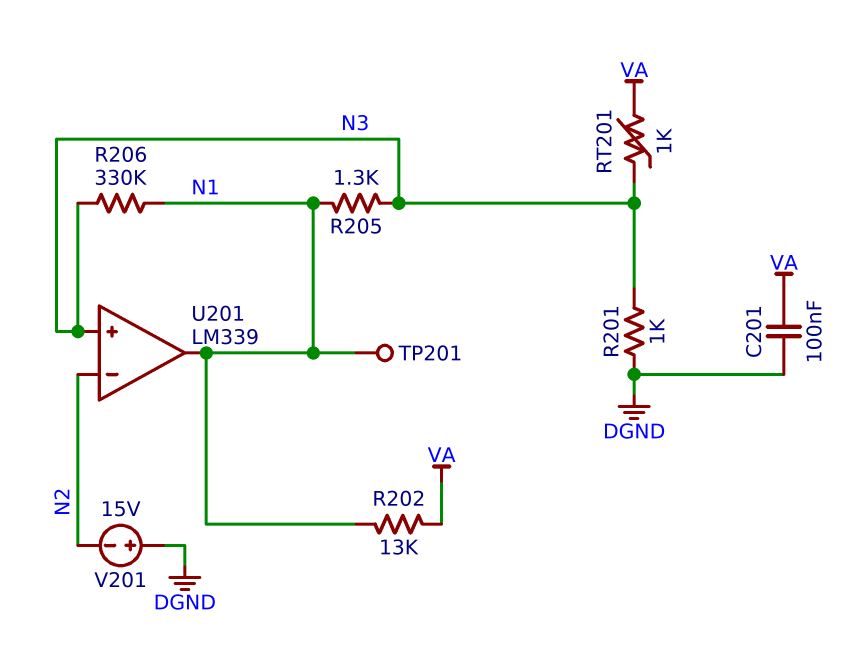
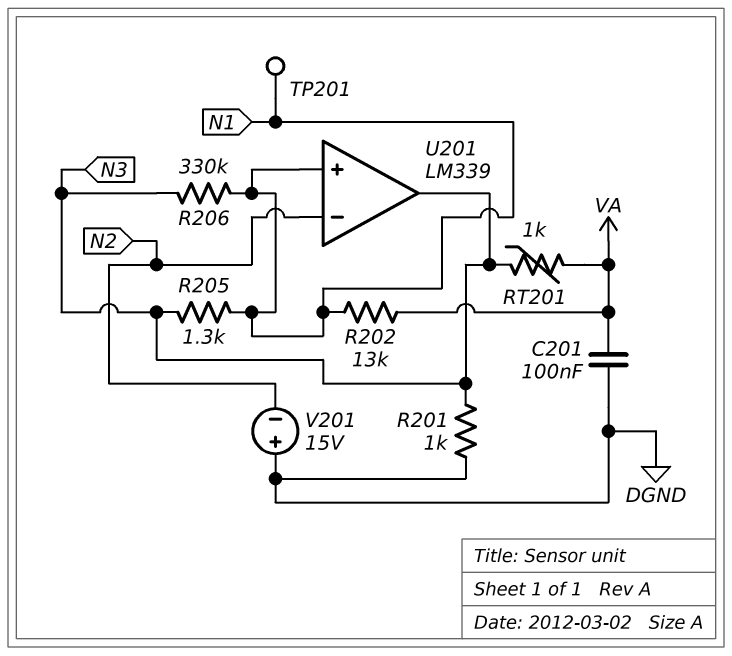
U201 pin in+: N3 -> N1
U201 pin out: N1 -> N3

